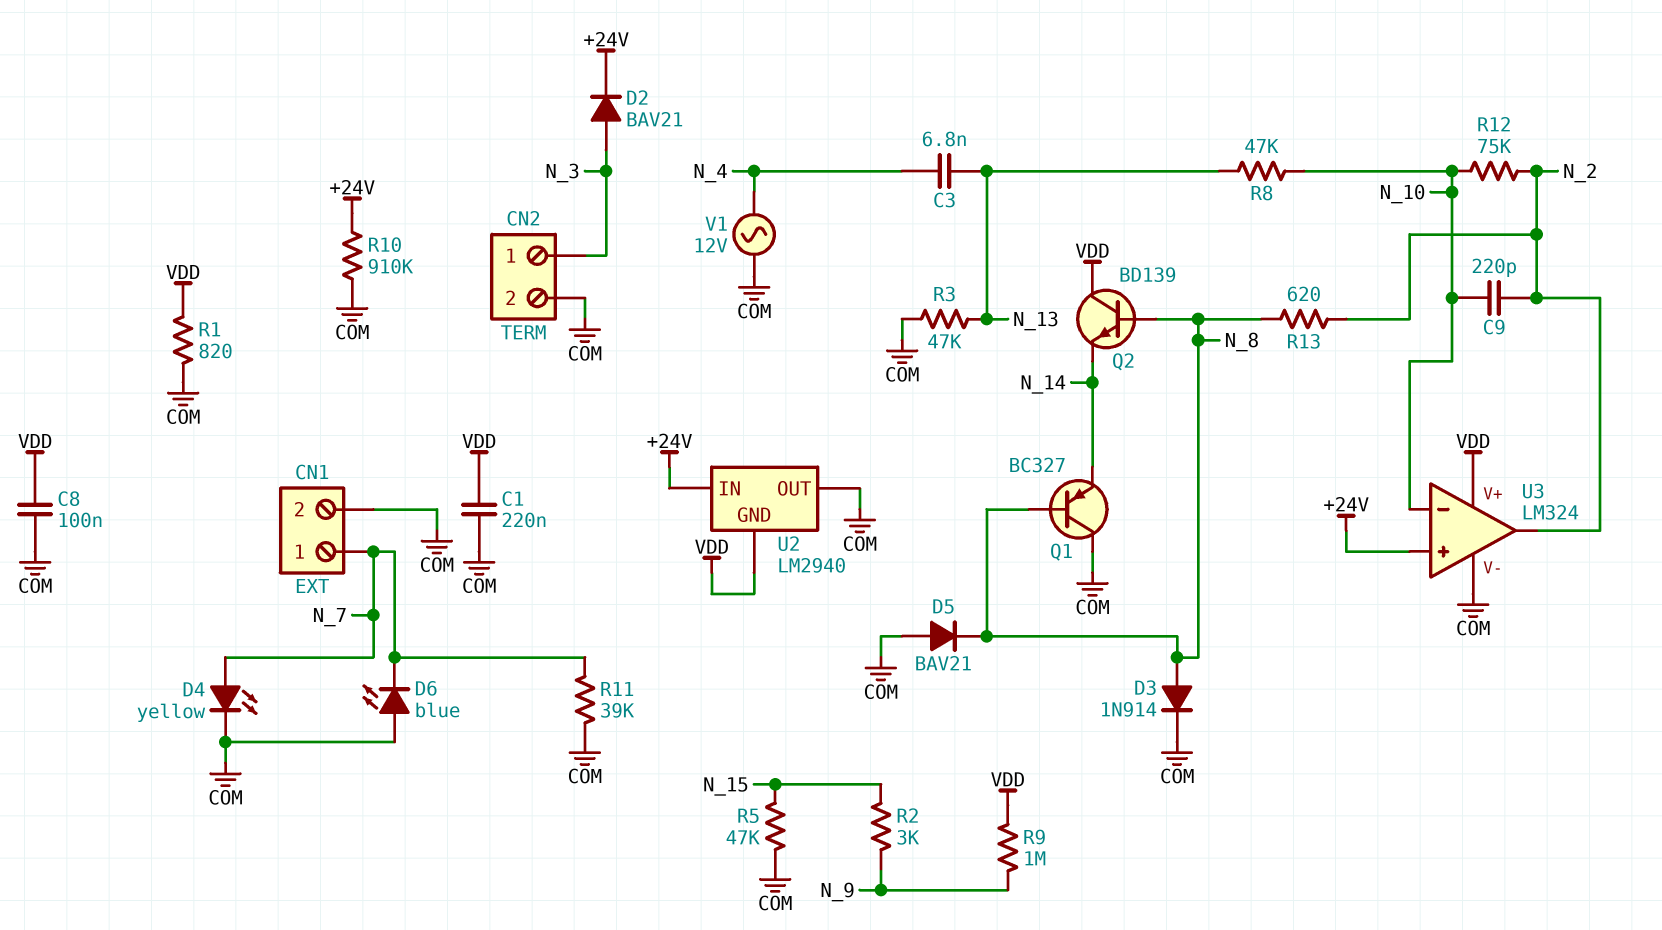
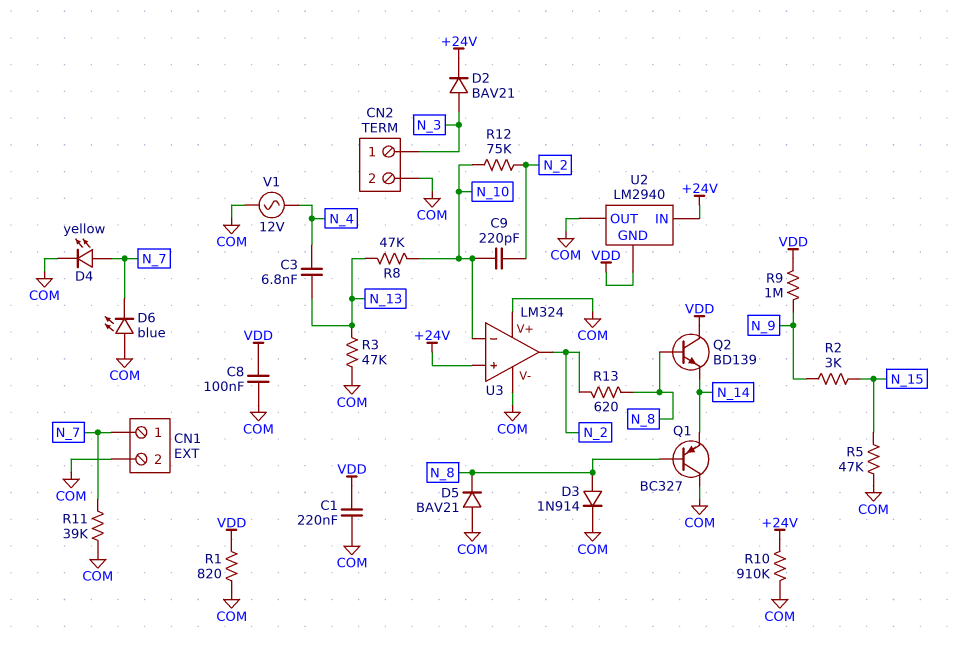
U3 pin V+: VDD -> COM

